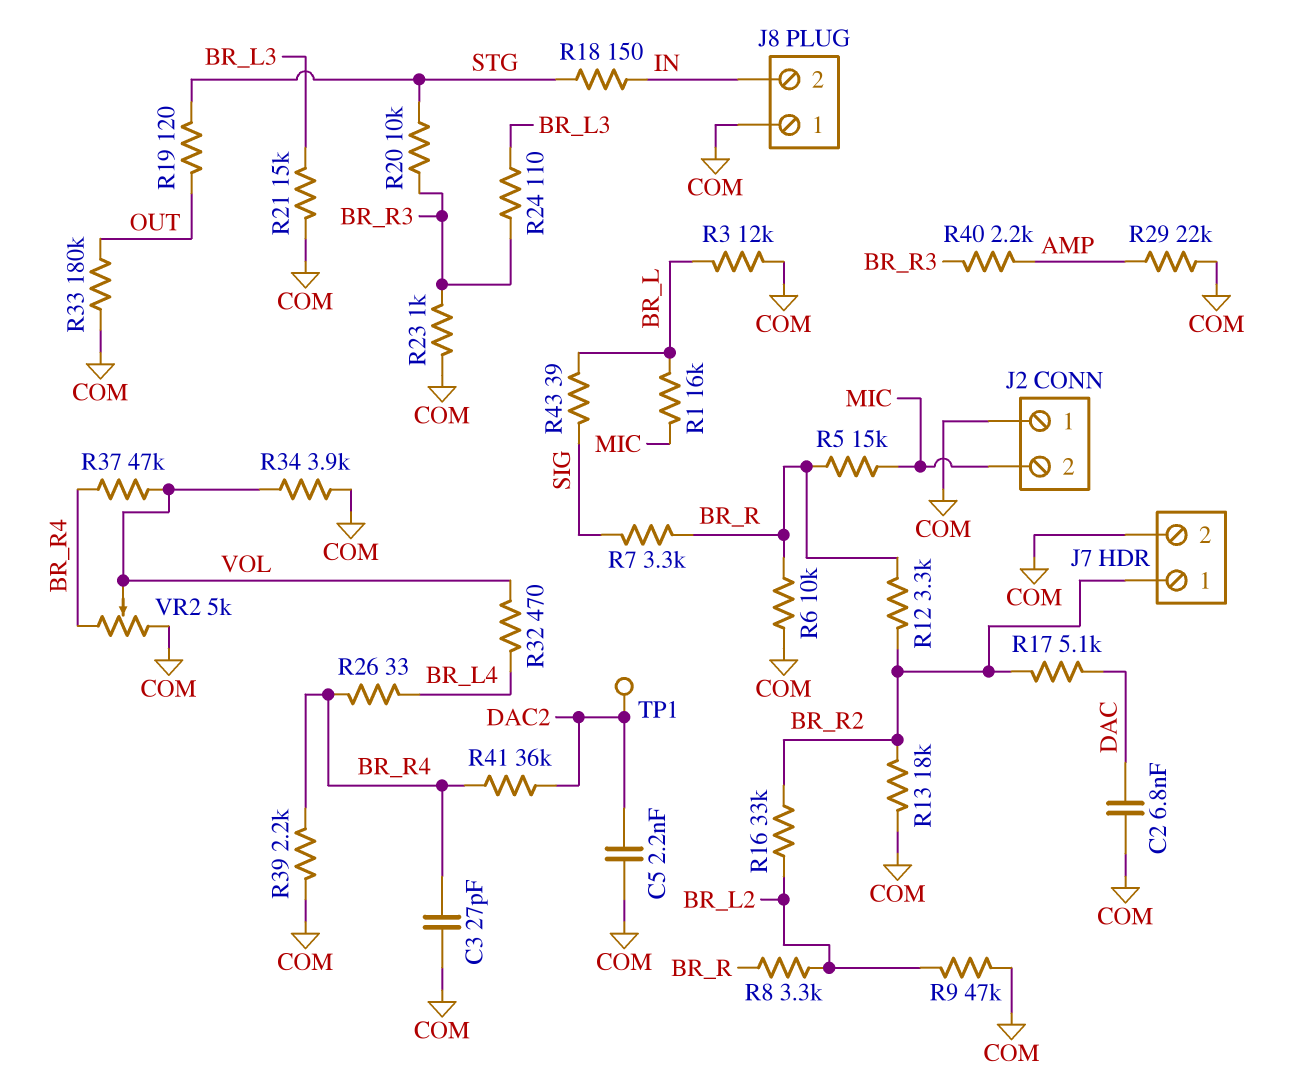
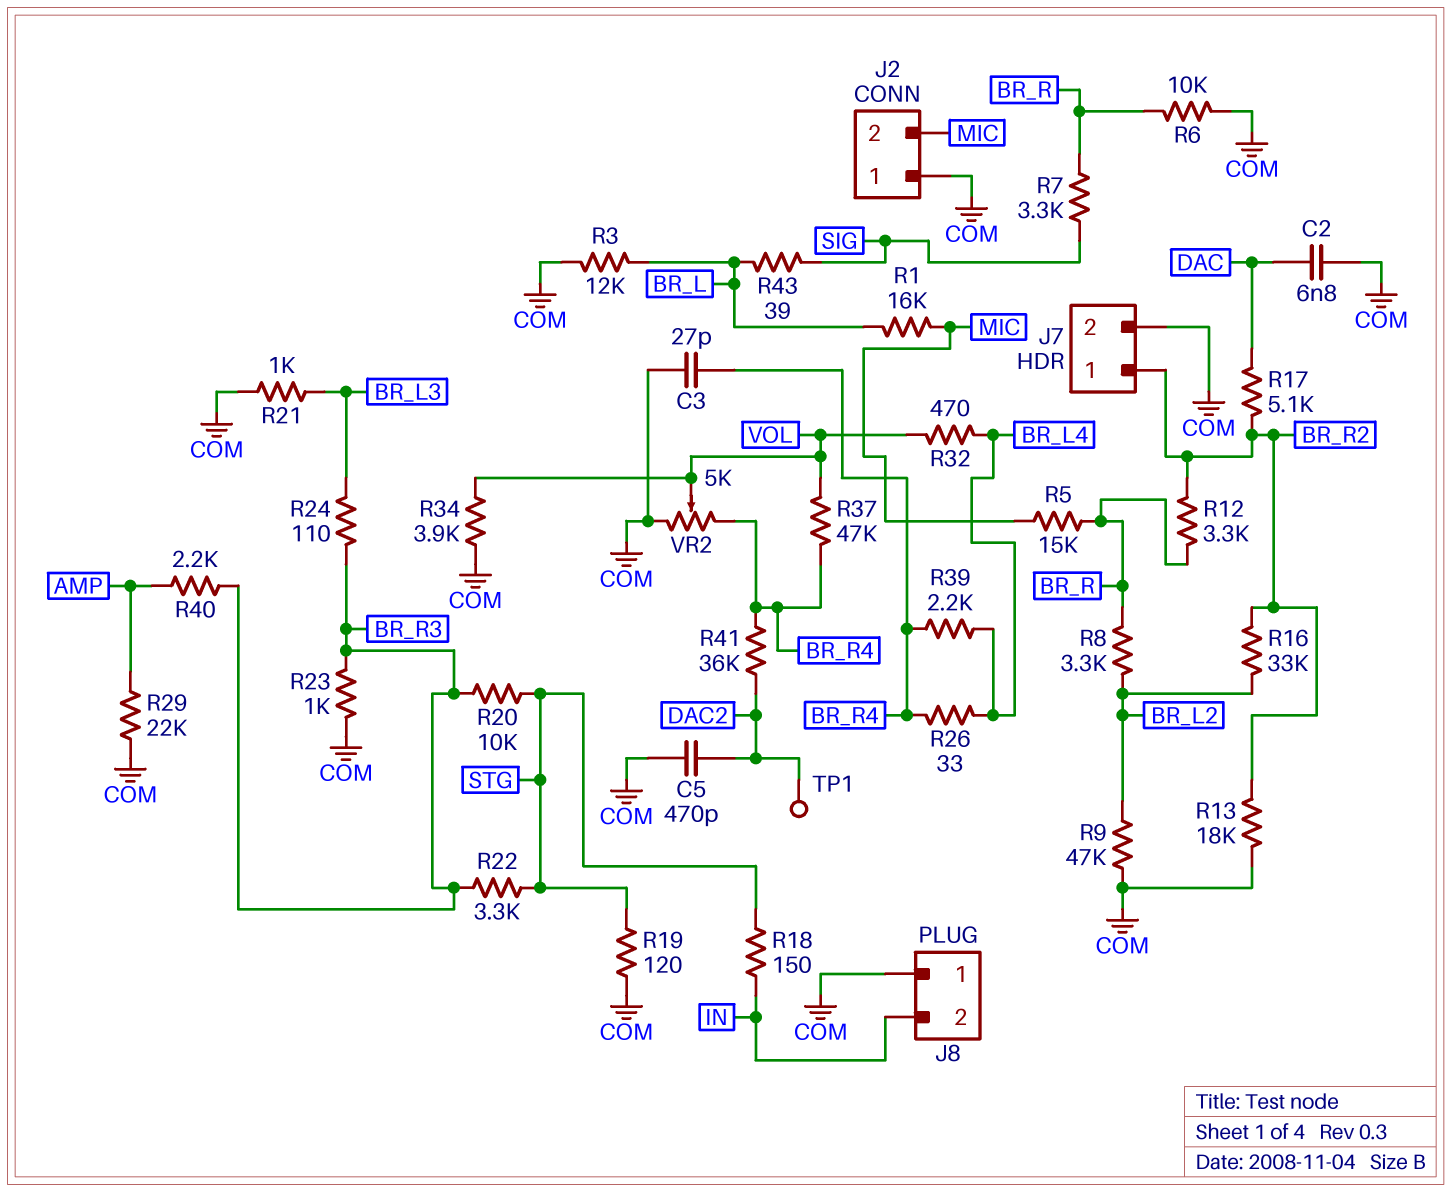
C5: 2.2nF (COM, DAC2) -> 470pF (COM, DAC2)
R19: 120 (OUT, STG) -> 120 (COM, STG)
R21: 15k (BR_L3, COM) -> 1k (BR_L3, COM)
R22: none -> 3.3k (BR_R3, STG)
R33: 180k (COM, OUT) -> none
R39: 2.2k (BR_R4, COM) -> 2.2k (BR_L4, BR_R4)

